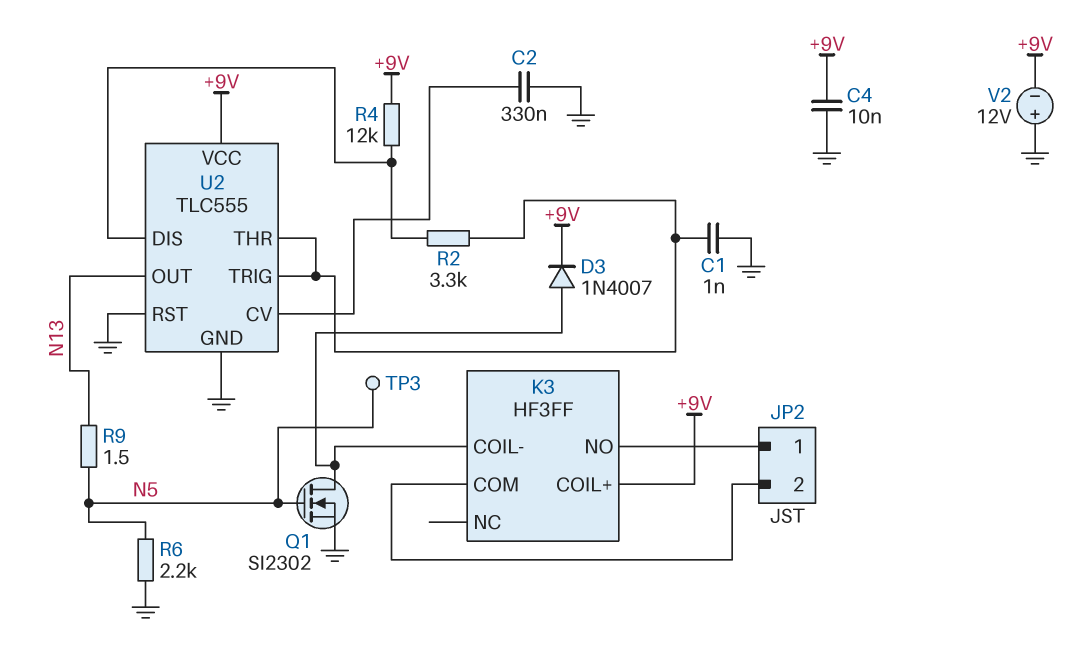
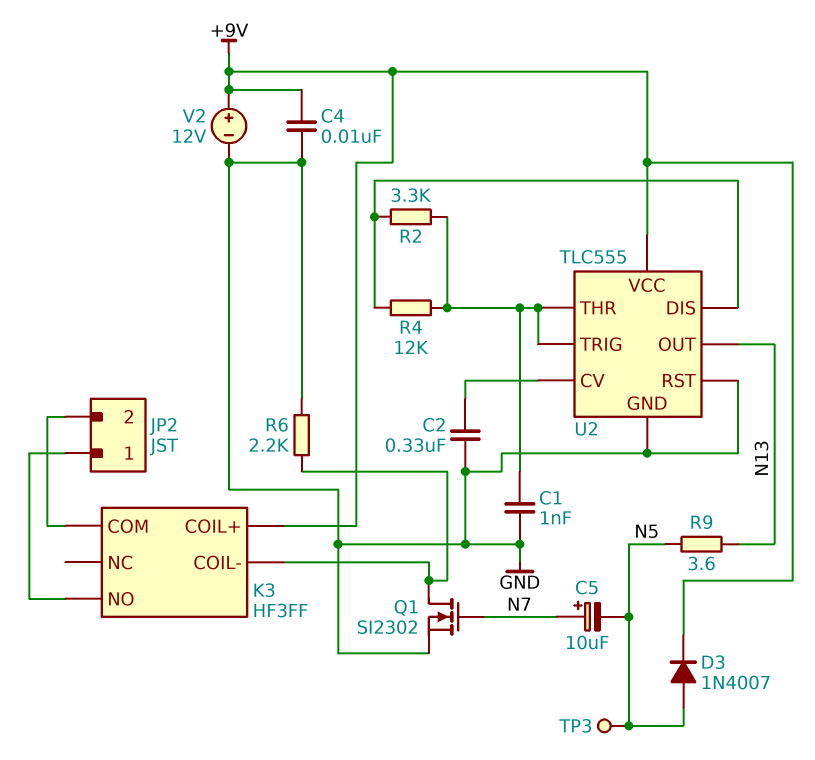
C5: none -> 10uF (plus N7, minus N5)
D3: diode 1N4007 (A K3/COIL-, K +9V) -> diode 1N4007 (A N5, K +9V)
Q1: NMOS SI2302 (G N5, D K3/COIL-, S GND) -> NMOS SI2302 (G N7, D K3/COIL-, S GND)
R4: 12k (+9V, U2/DIS) -> 12k (U2/DIS, U2/THR)
R6: 2.2k (GND, N5) -> 2.2k (GND, K3/COIL-)
R9: 1.5 (N5, N13) -> 3.6 (N5, N13)
V2: 12V (plus GND, minus +9V) -> 12V (plus +9V, minus GND)

